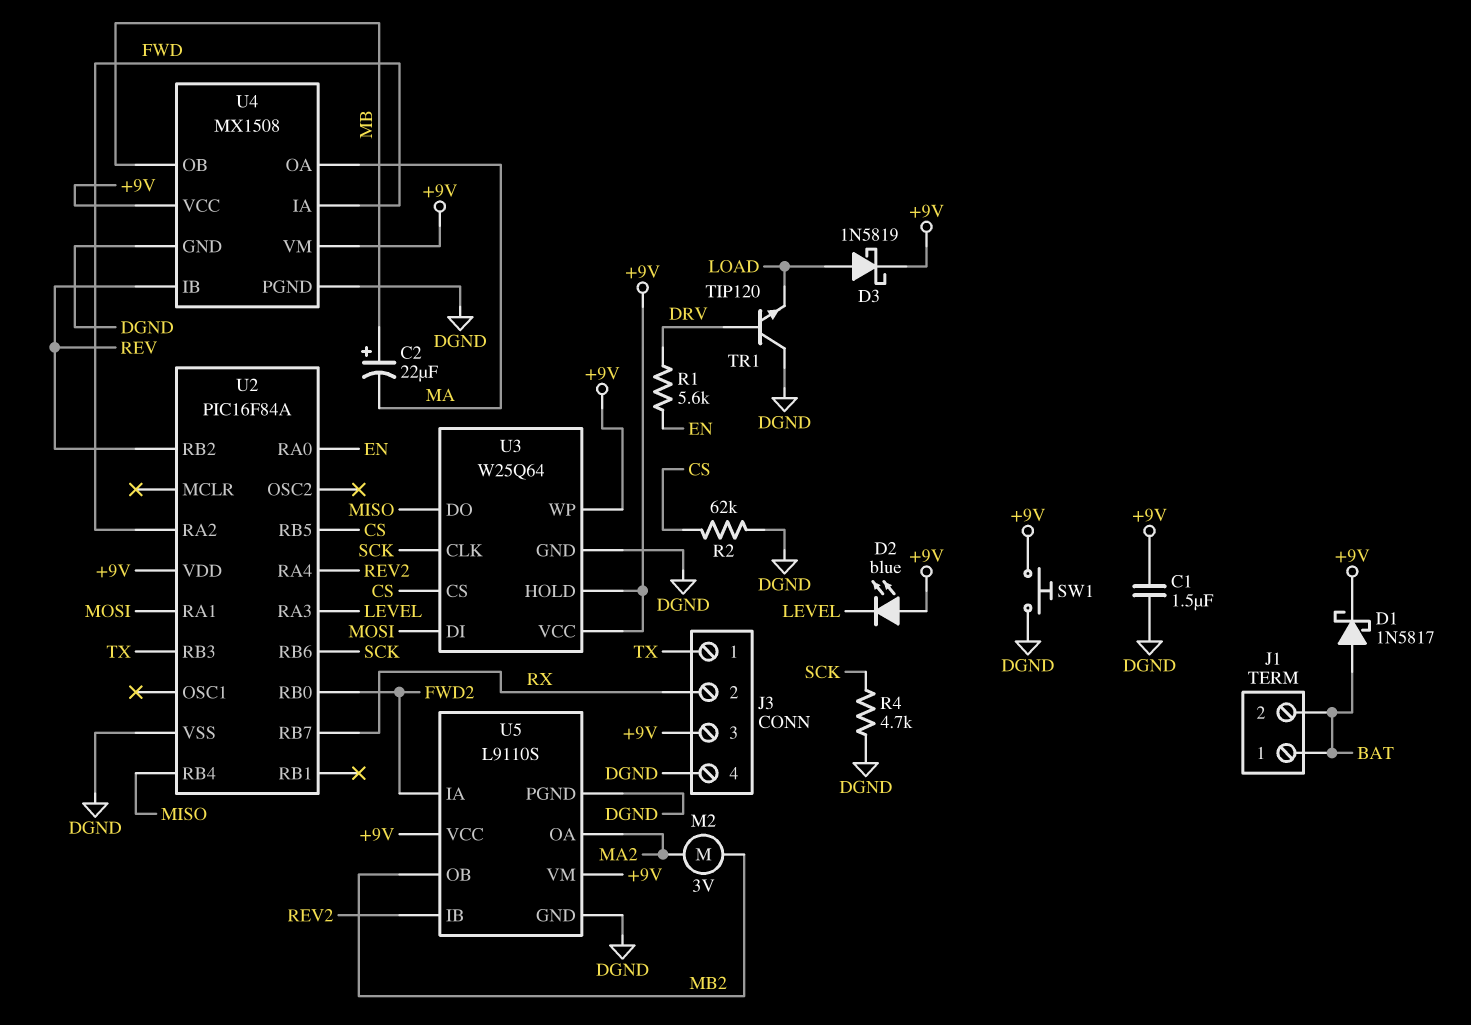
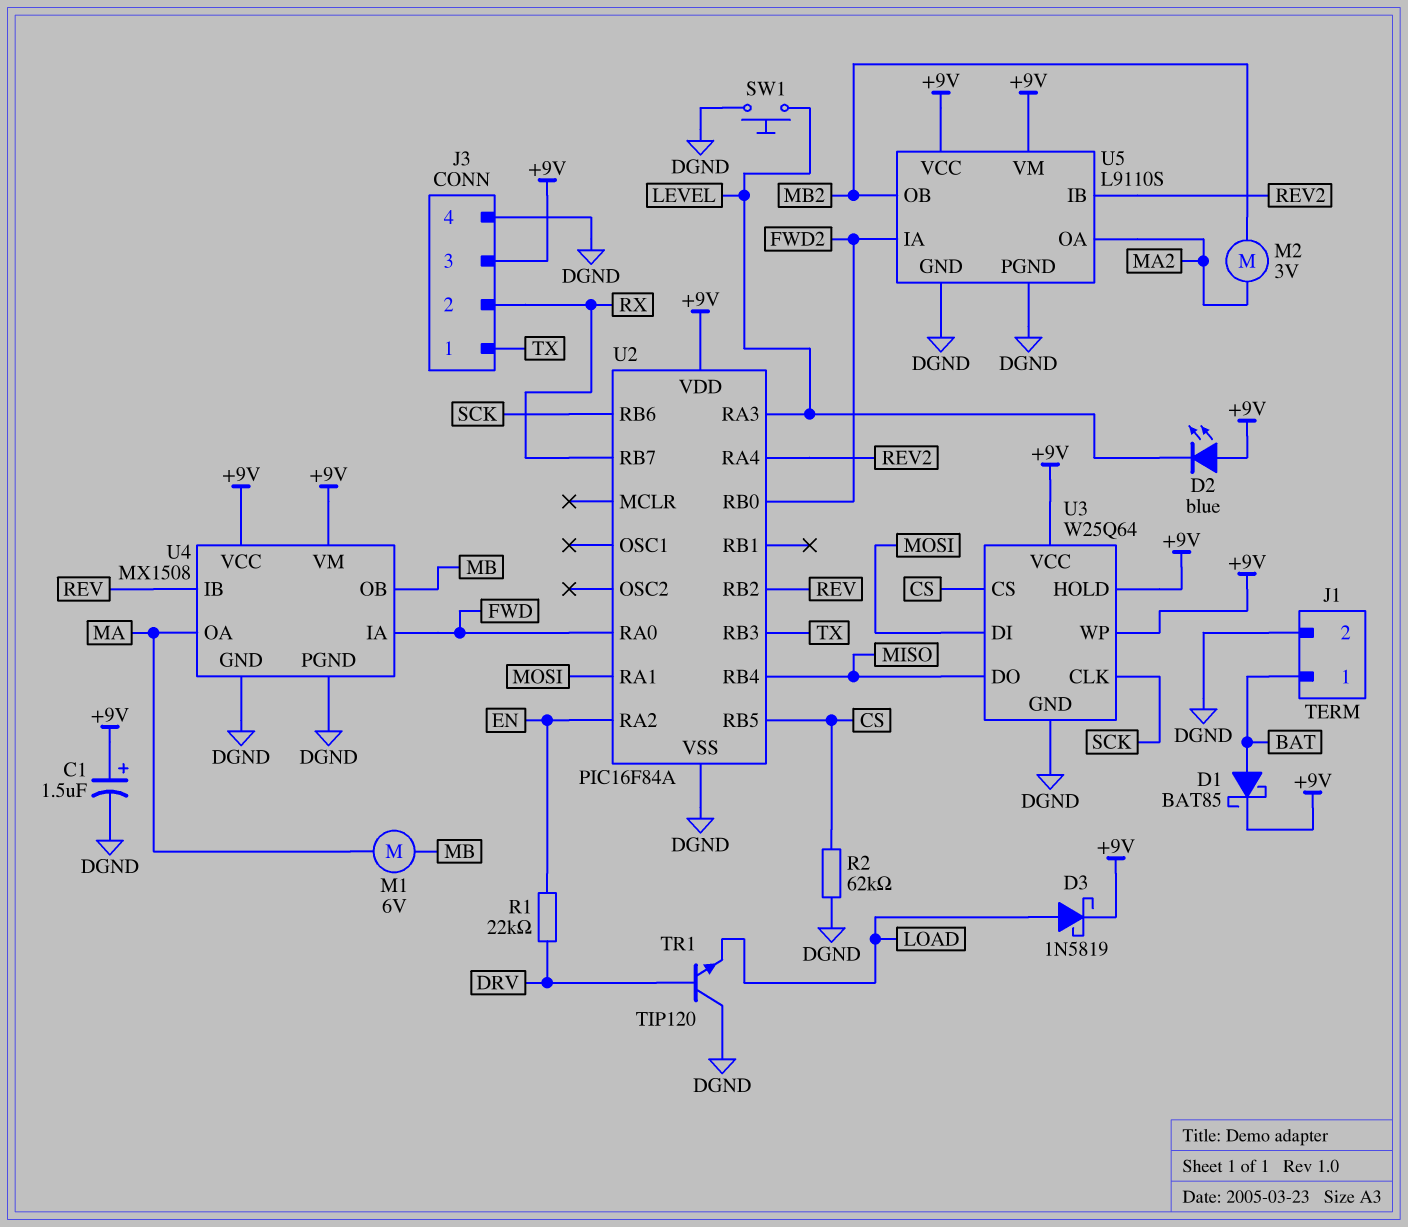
C1: 1.5uF (+9V, DGND) -> 1.5uF (plus +9V, minus DGND)
C2: 22uF (plus MB, minus MA) -> none
D1: schottky 1N5817 (A BAT, K +9V) -> schottky BAT85 (A BAT, K +9V)
J1 pin 2: BAT -> DGND
M1: none -> motor 6V (MA, MB)
R1: 5.6k (DRV, EN) -> 22k (DRV, EN)
R4: 4.7k (DGND, SCK) -> none
SW1: button (+9V, DGND) -> button (DGND, LEVEL)
U2 pin RA0: EN -> FWD
U2 pin RA2: FWD -> EN

